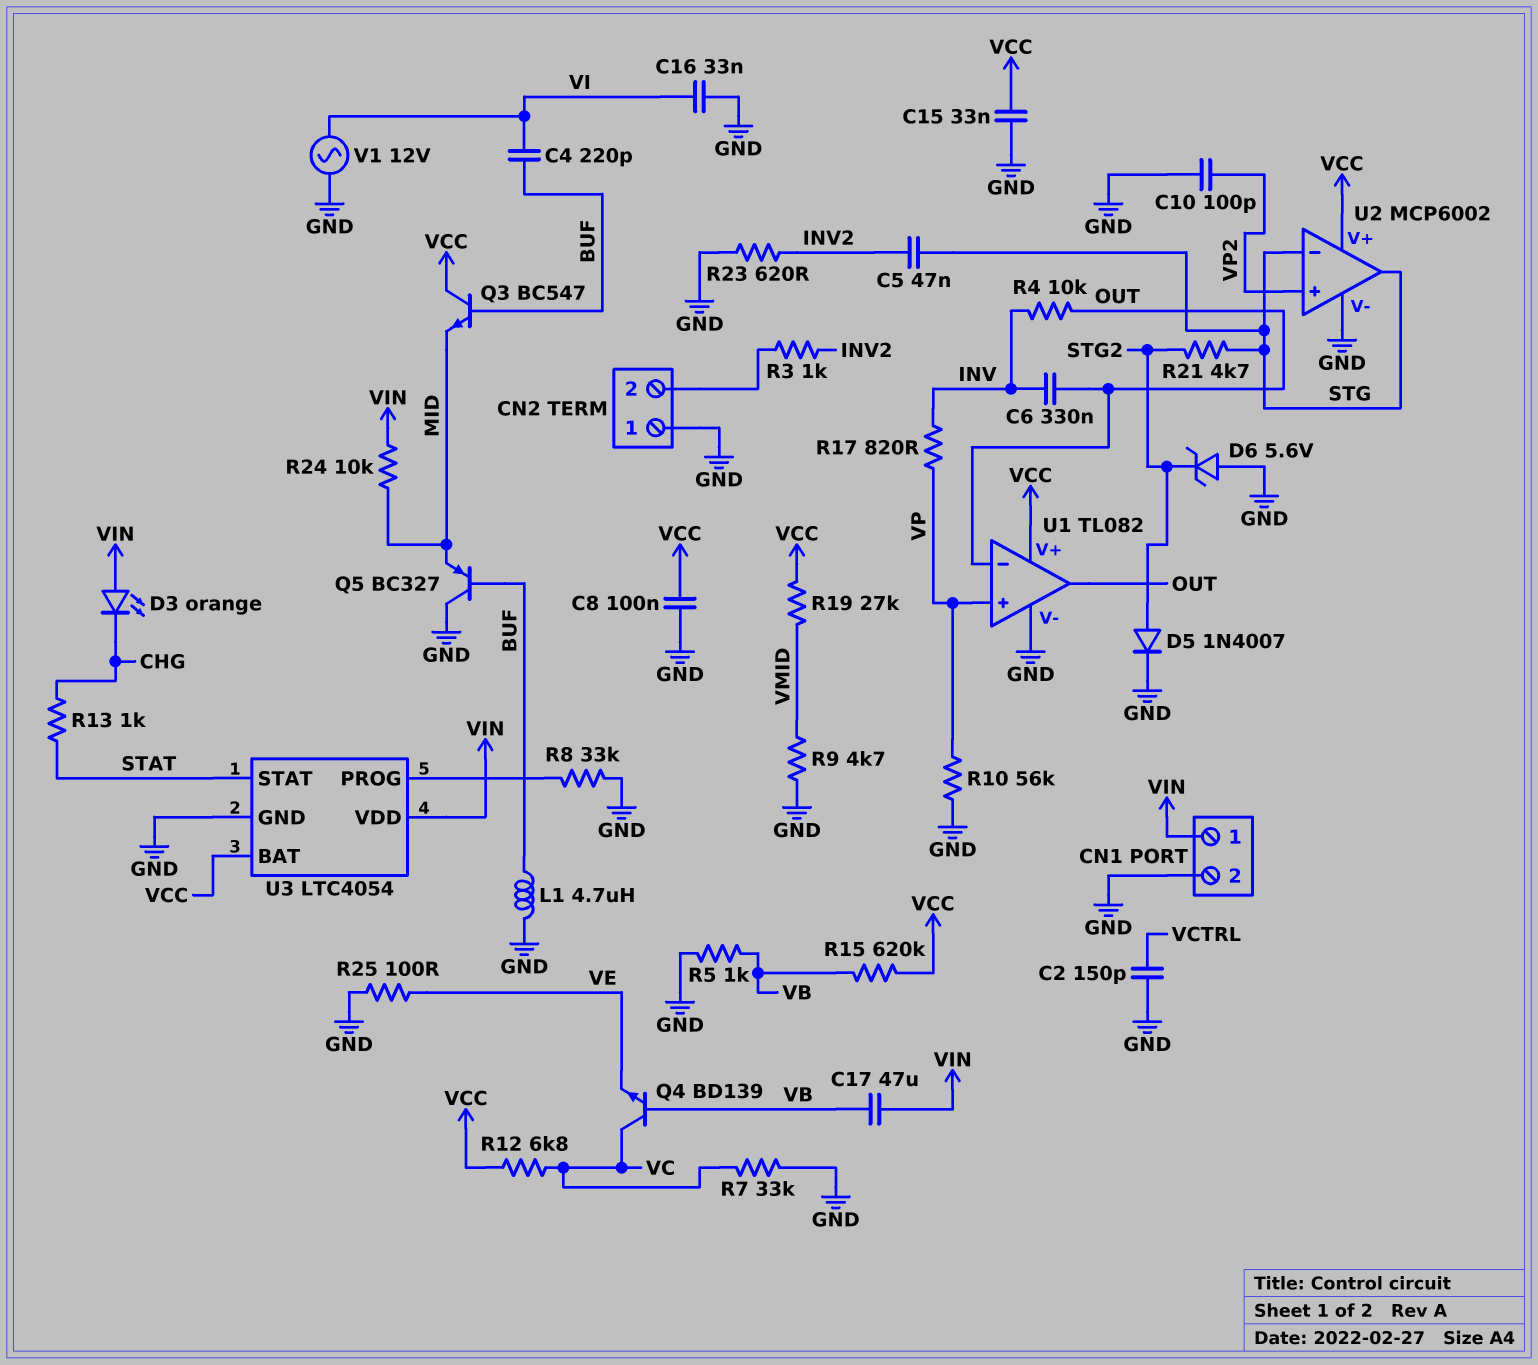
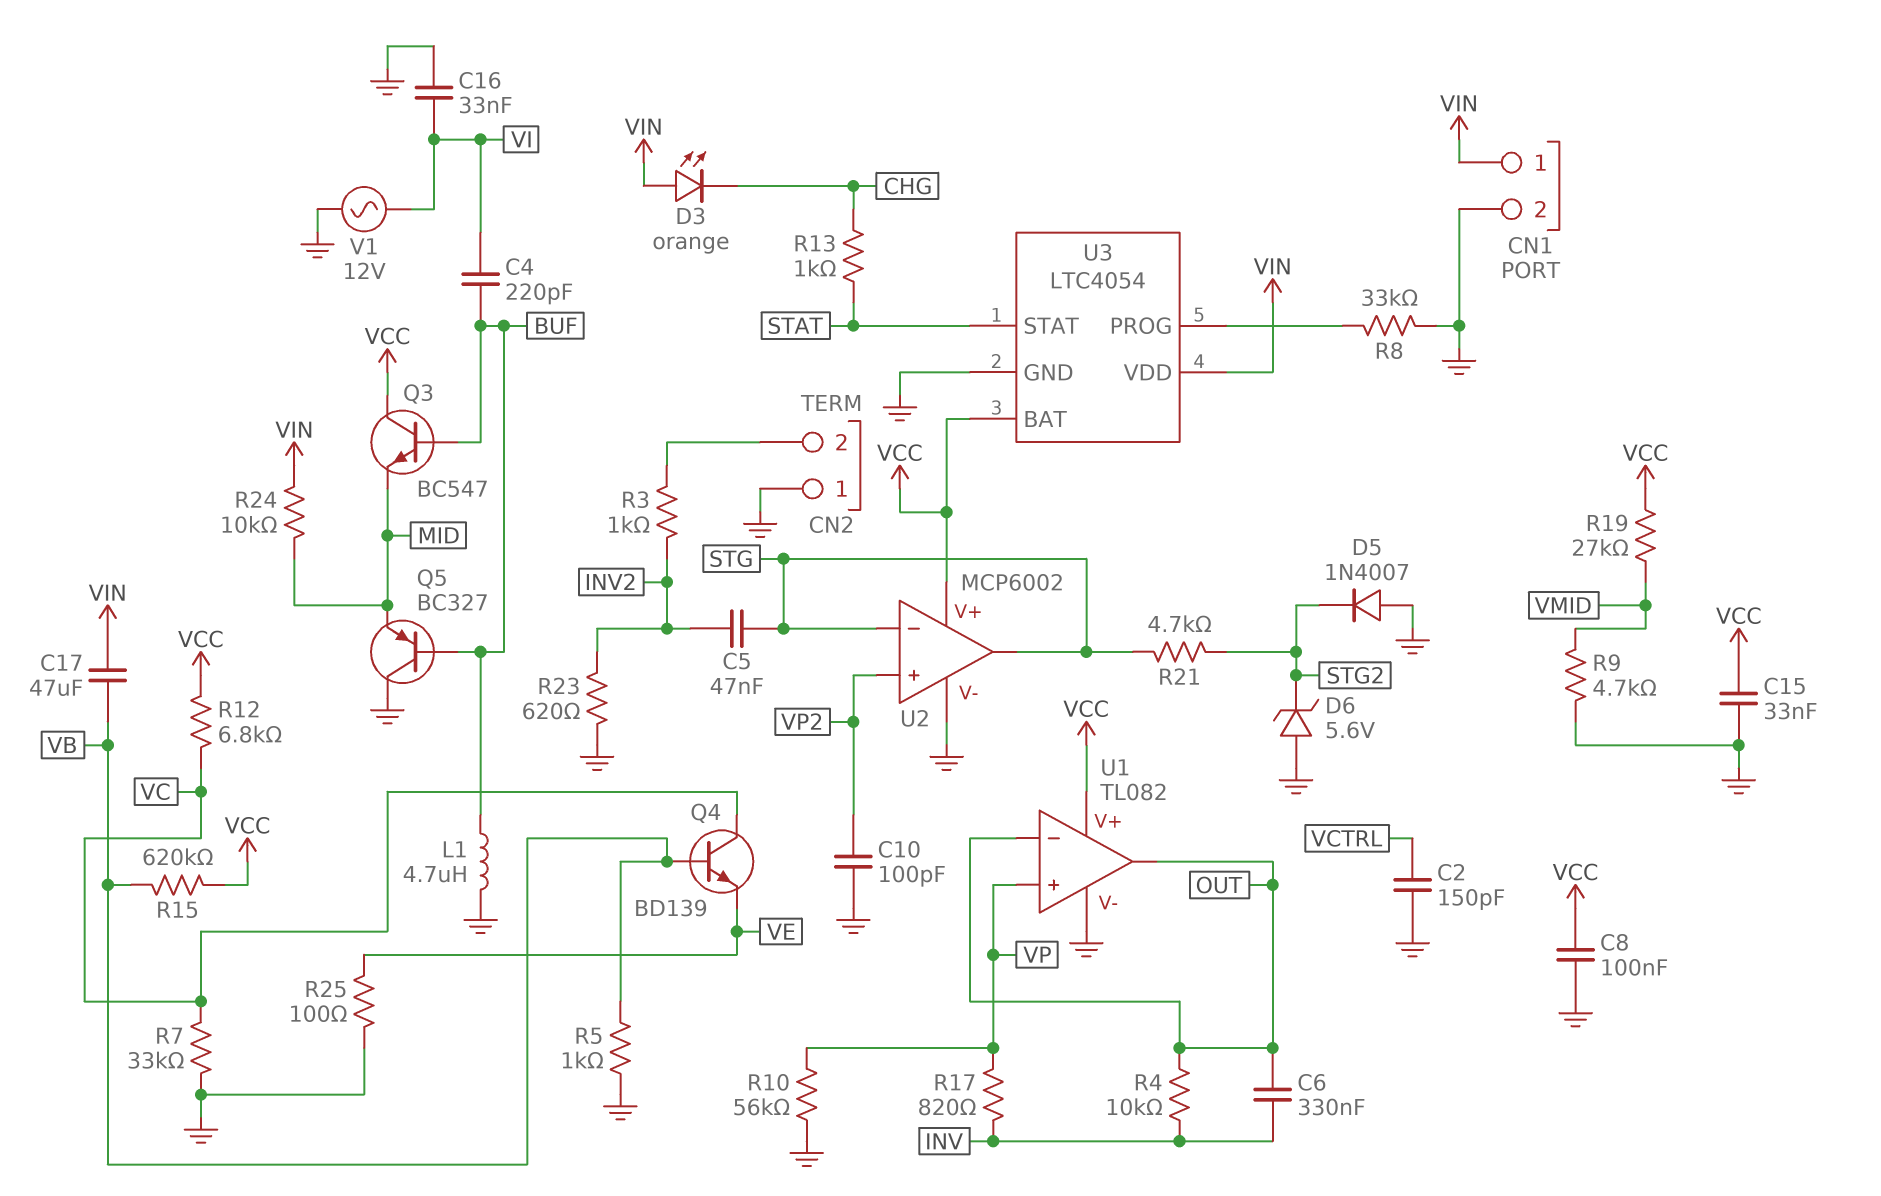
D5: diode 1N4007 (A STG2, K GND) -> diode 1N4007 (A GND, K STG2)

